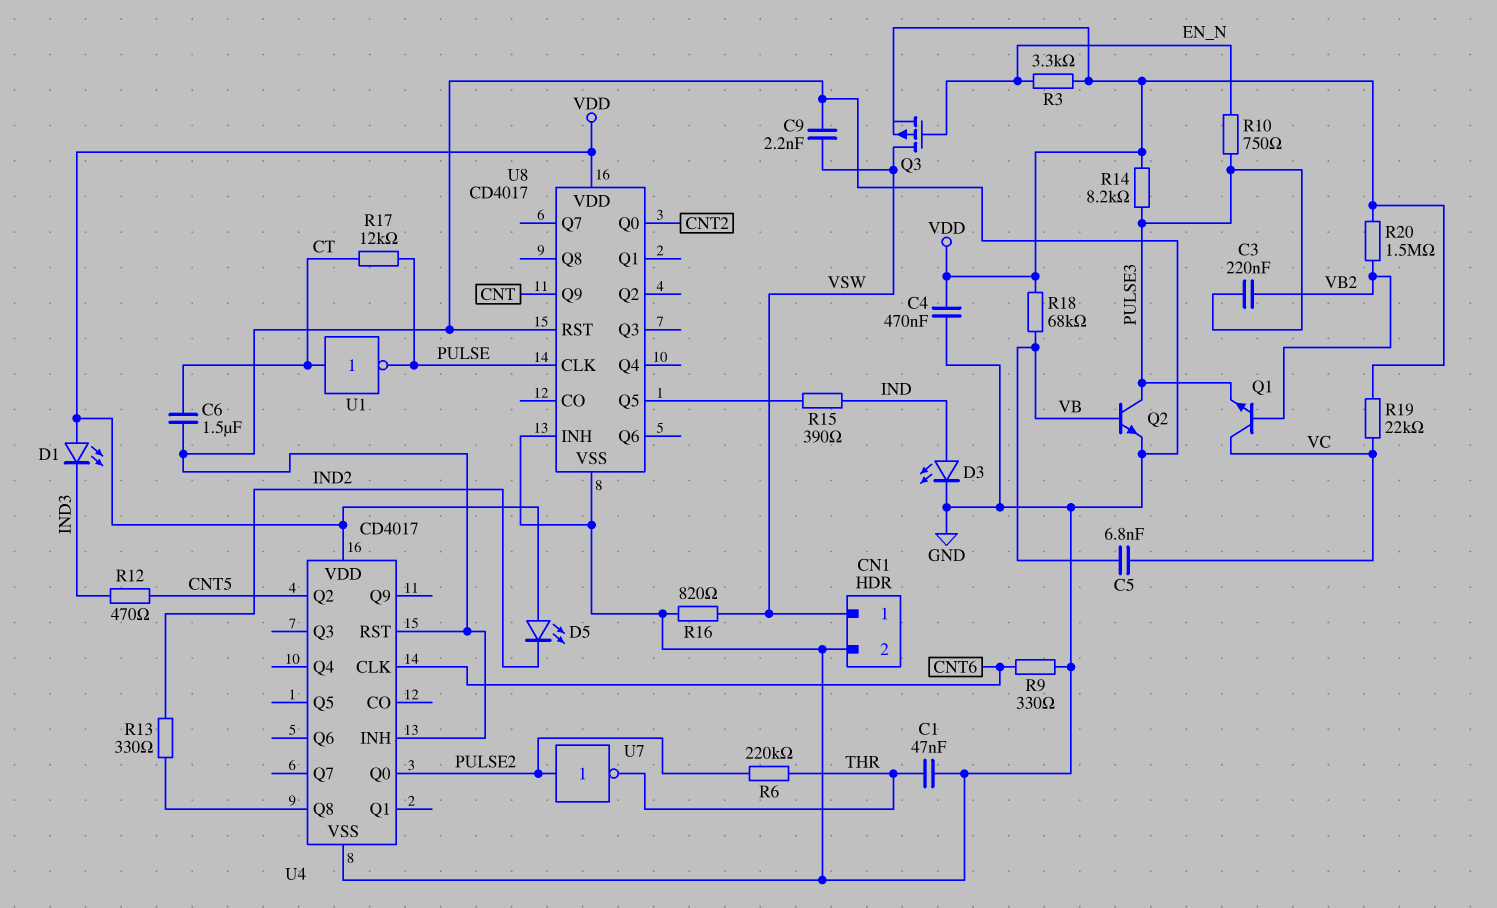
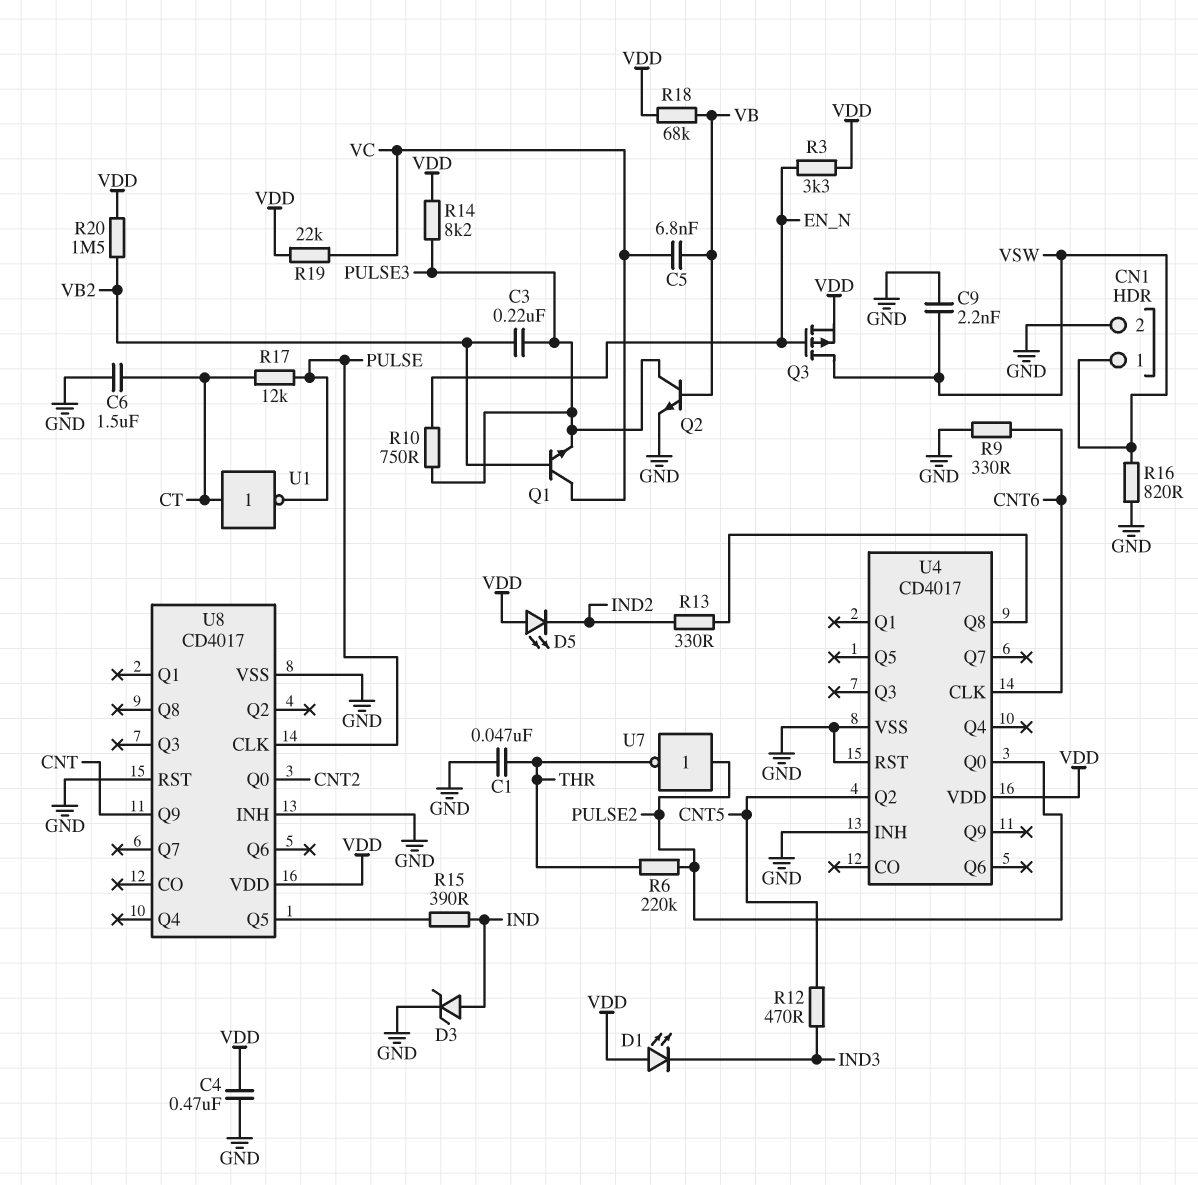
D3: LED (A IND, K GND) -> zener (A IND, K GND)

